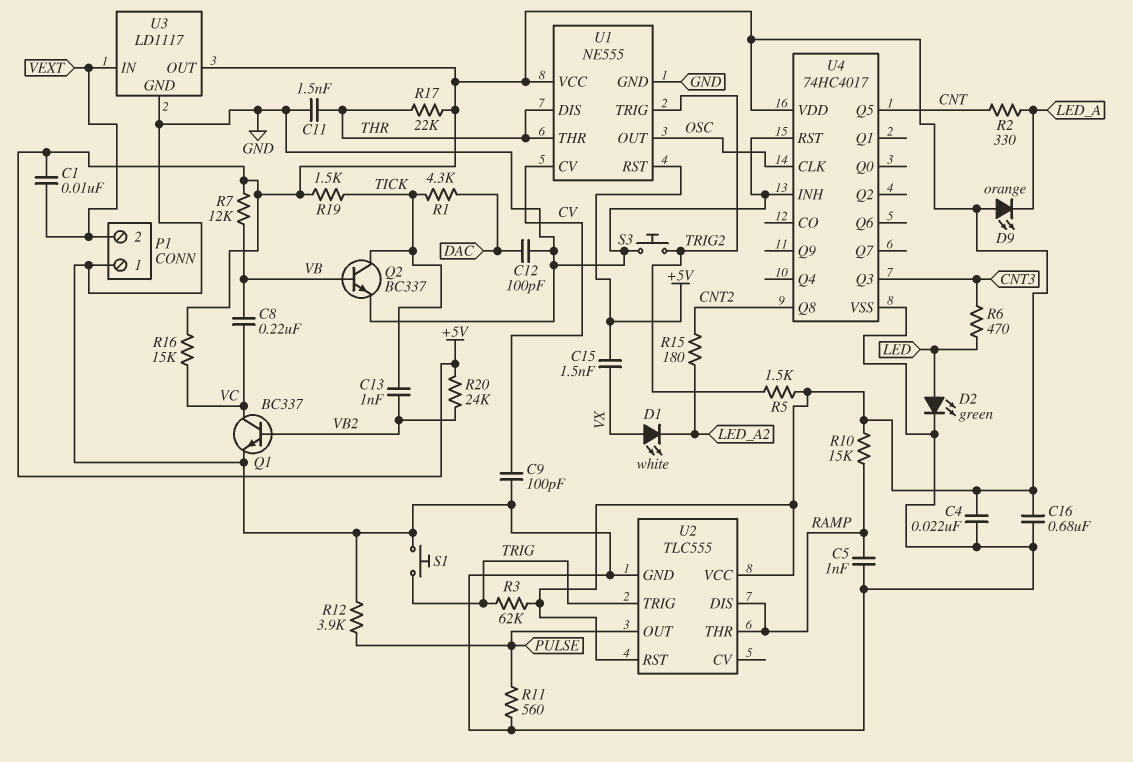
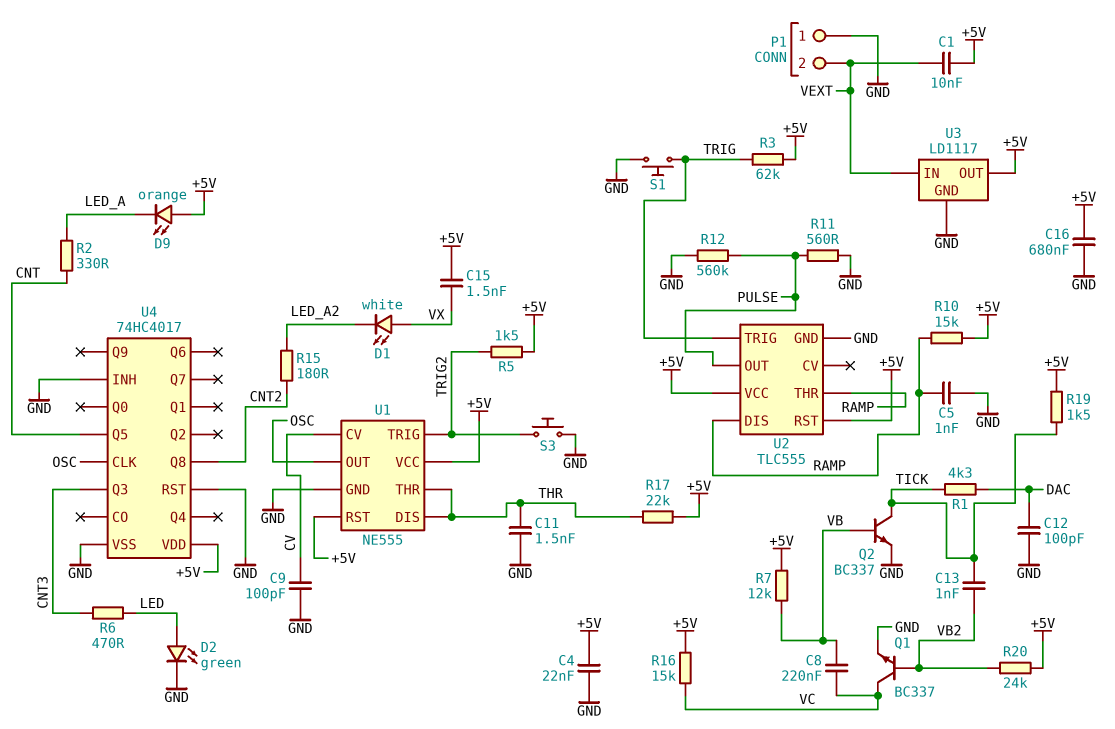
R12: 3.9k (GND, PULSE) -> 560k (GND, PULSE)

